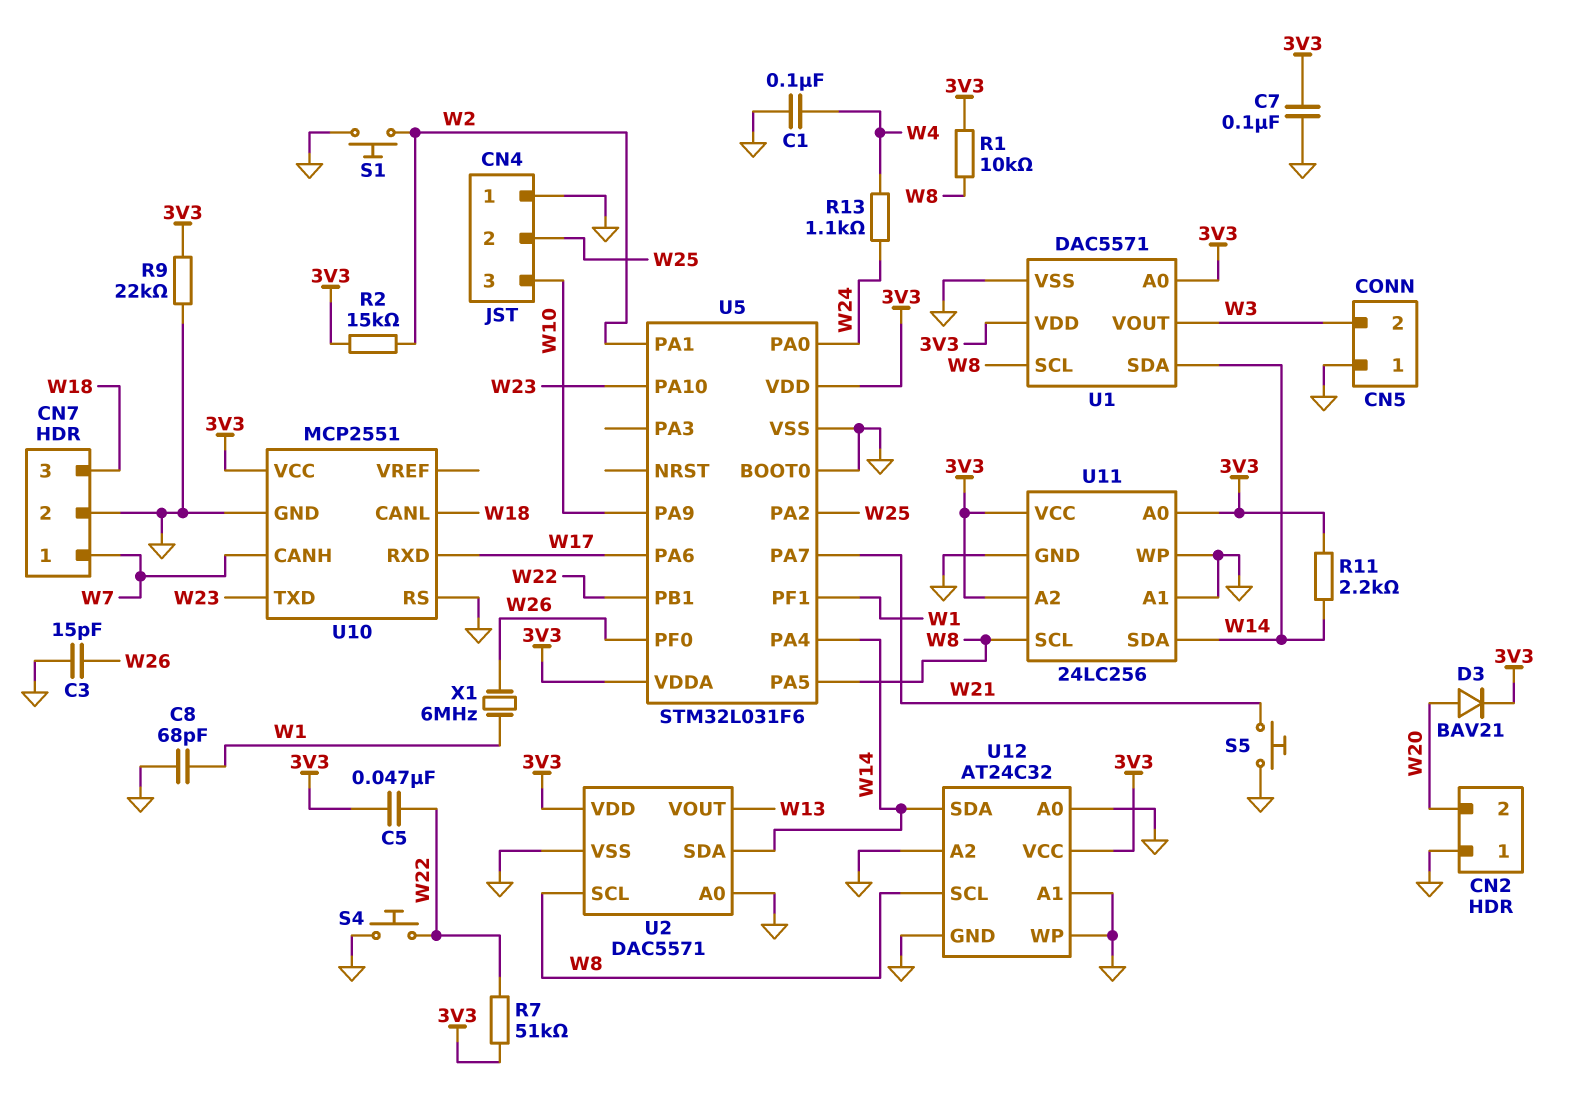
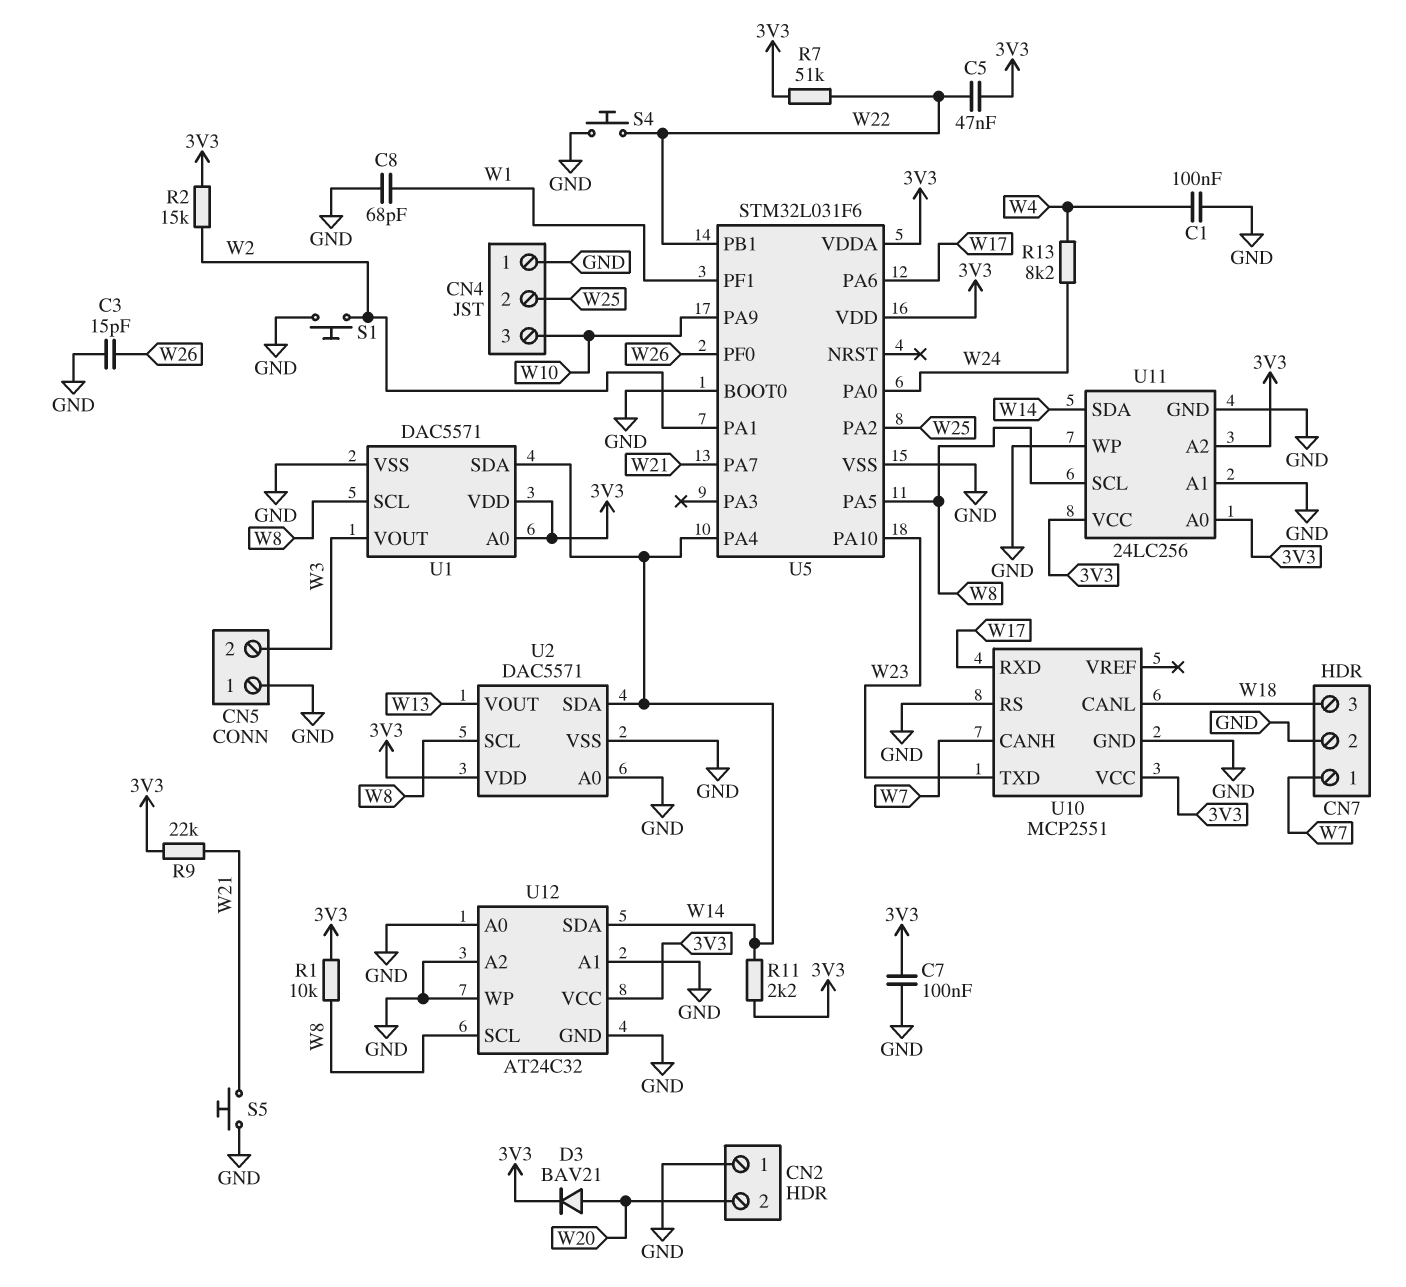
R9: 22k (3V3, GND) -> 22k (3V3, W21)
R13: 1.1k (W4, W24) -> 8.2k (W4, W24)
X1: 6MHz (W1, W26) -> none

